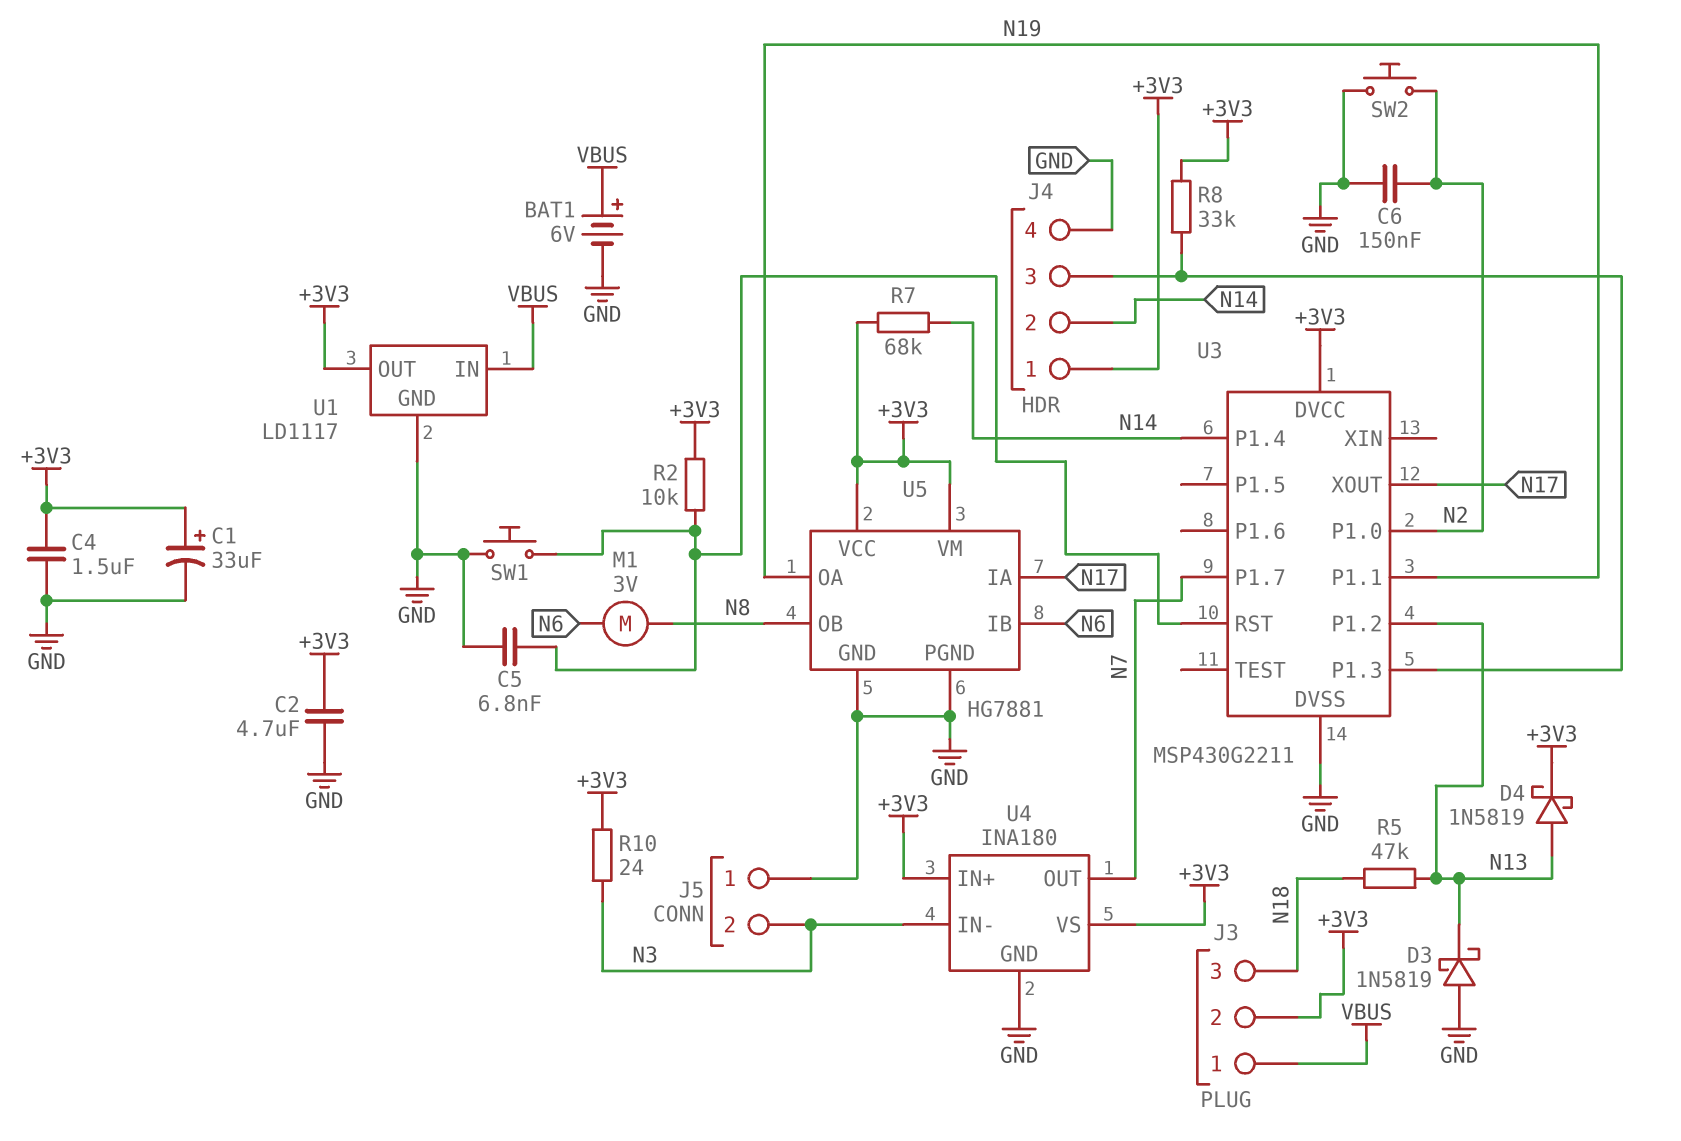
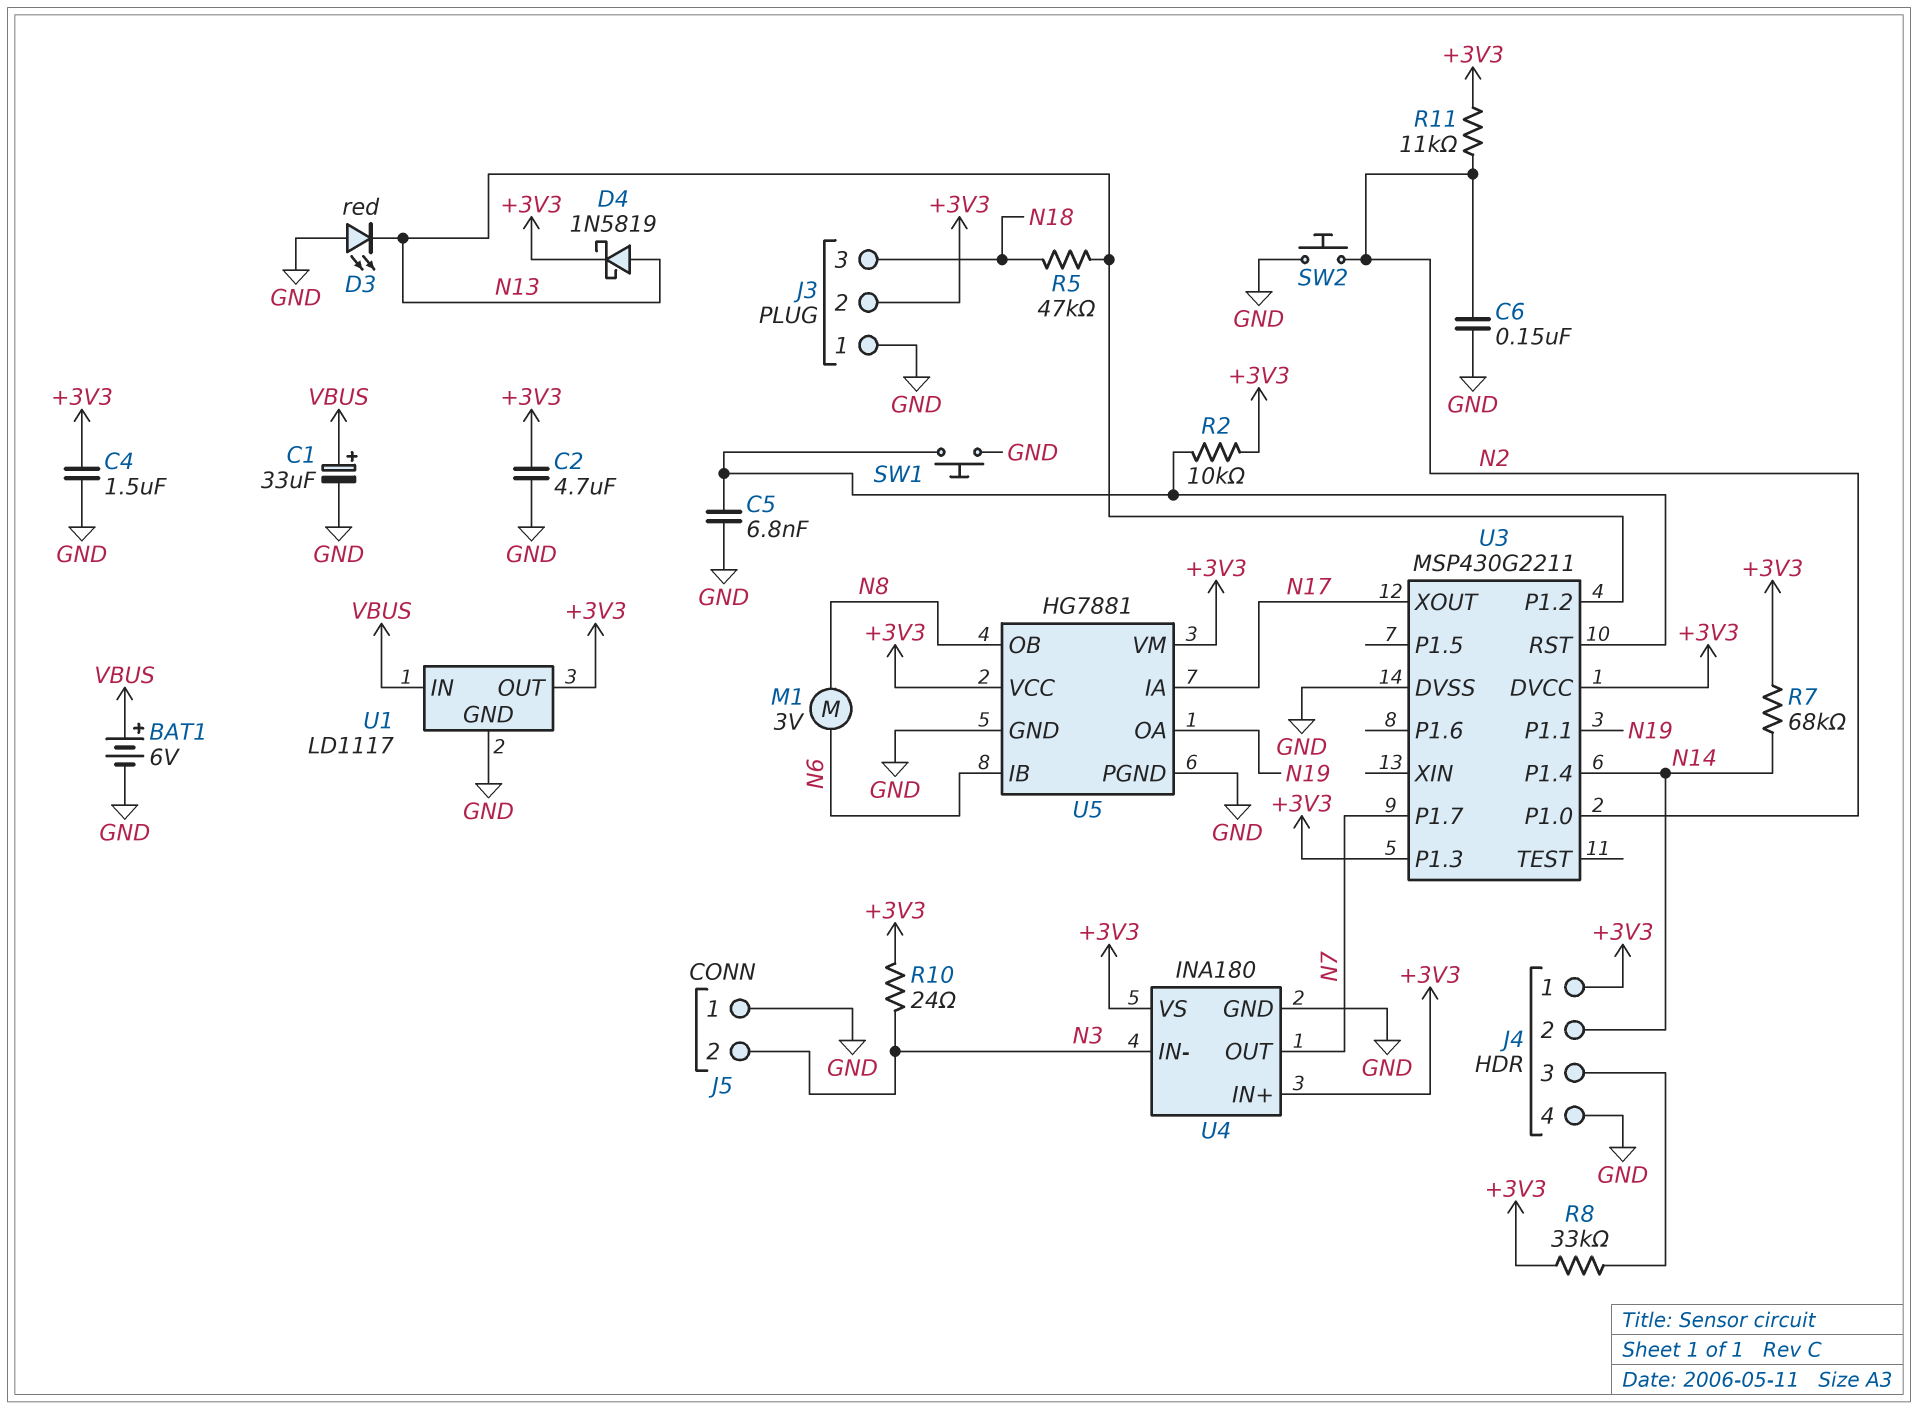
C1: 33uF (plus +3V3, minus GND) -> 33uF (plus VBUS, minus GND)
D3: schottky 1N5819 (A GND, K N13) -> LED red (A GND, K N13)
J3 pin 1: VBUS -> GND
R11: none -> 11k (+3V3, N2)
U3 pin P1.3: J4/3 -> +3V3

